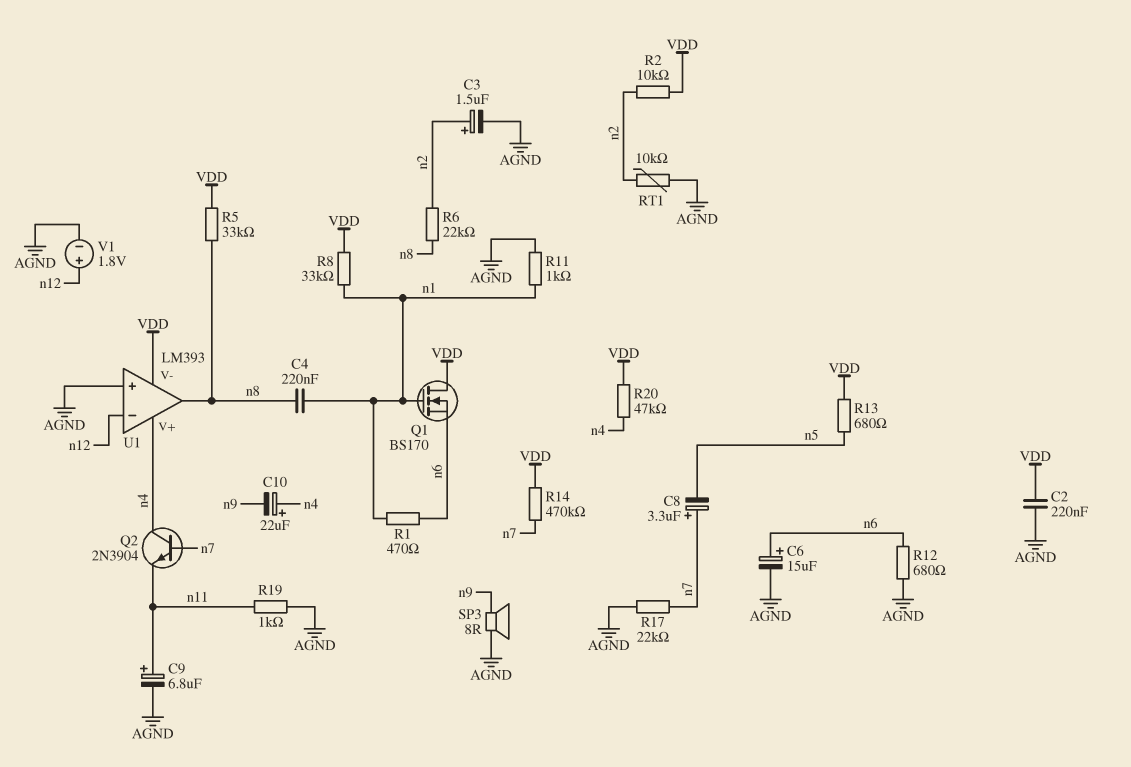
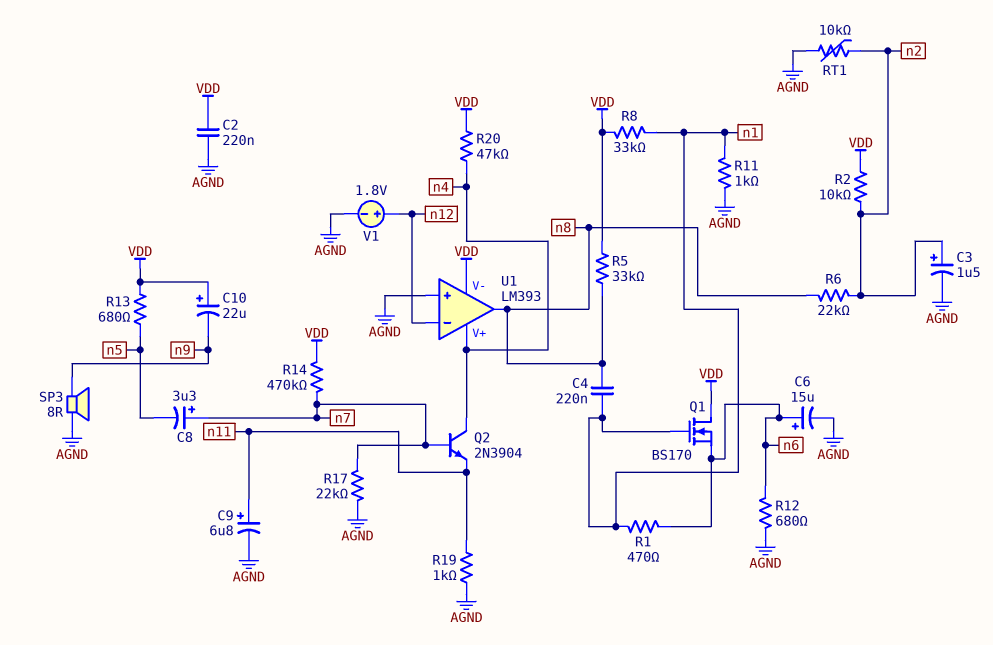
C10: 22uF (plus n4, minus n9) -> 22uF (plus VDD, minus n9)

